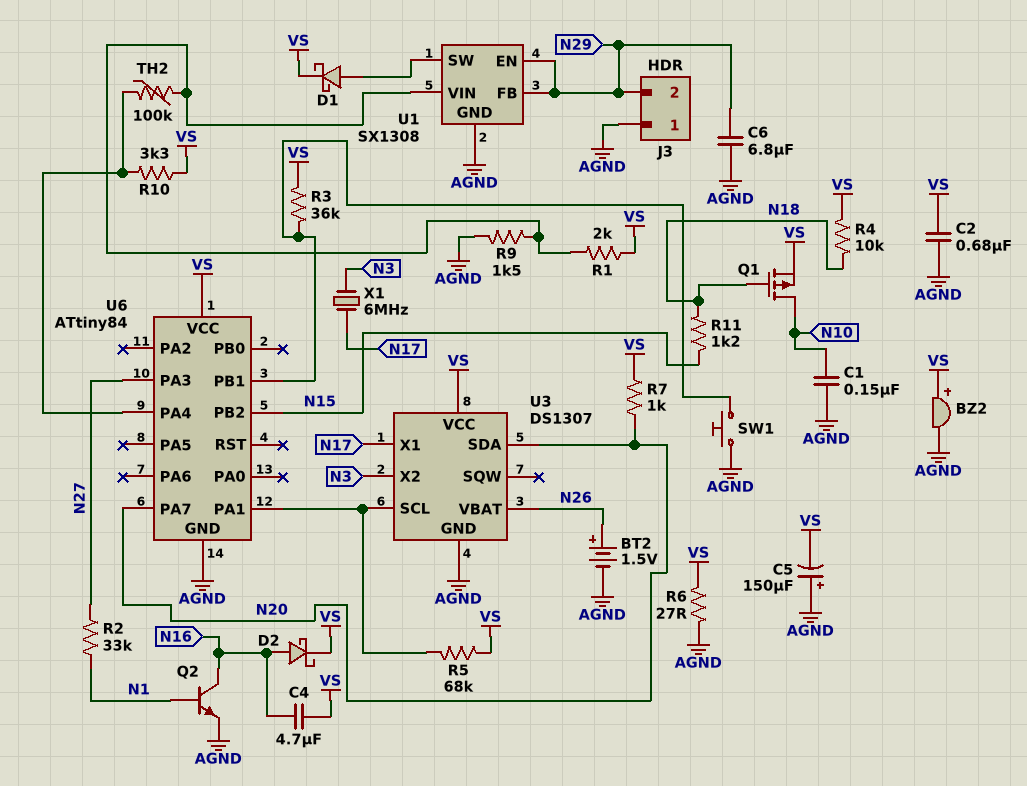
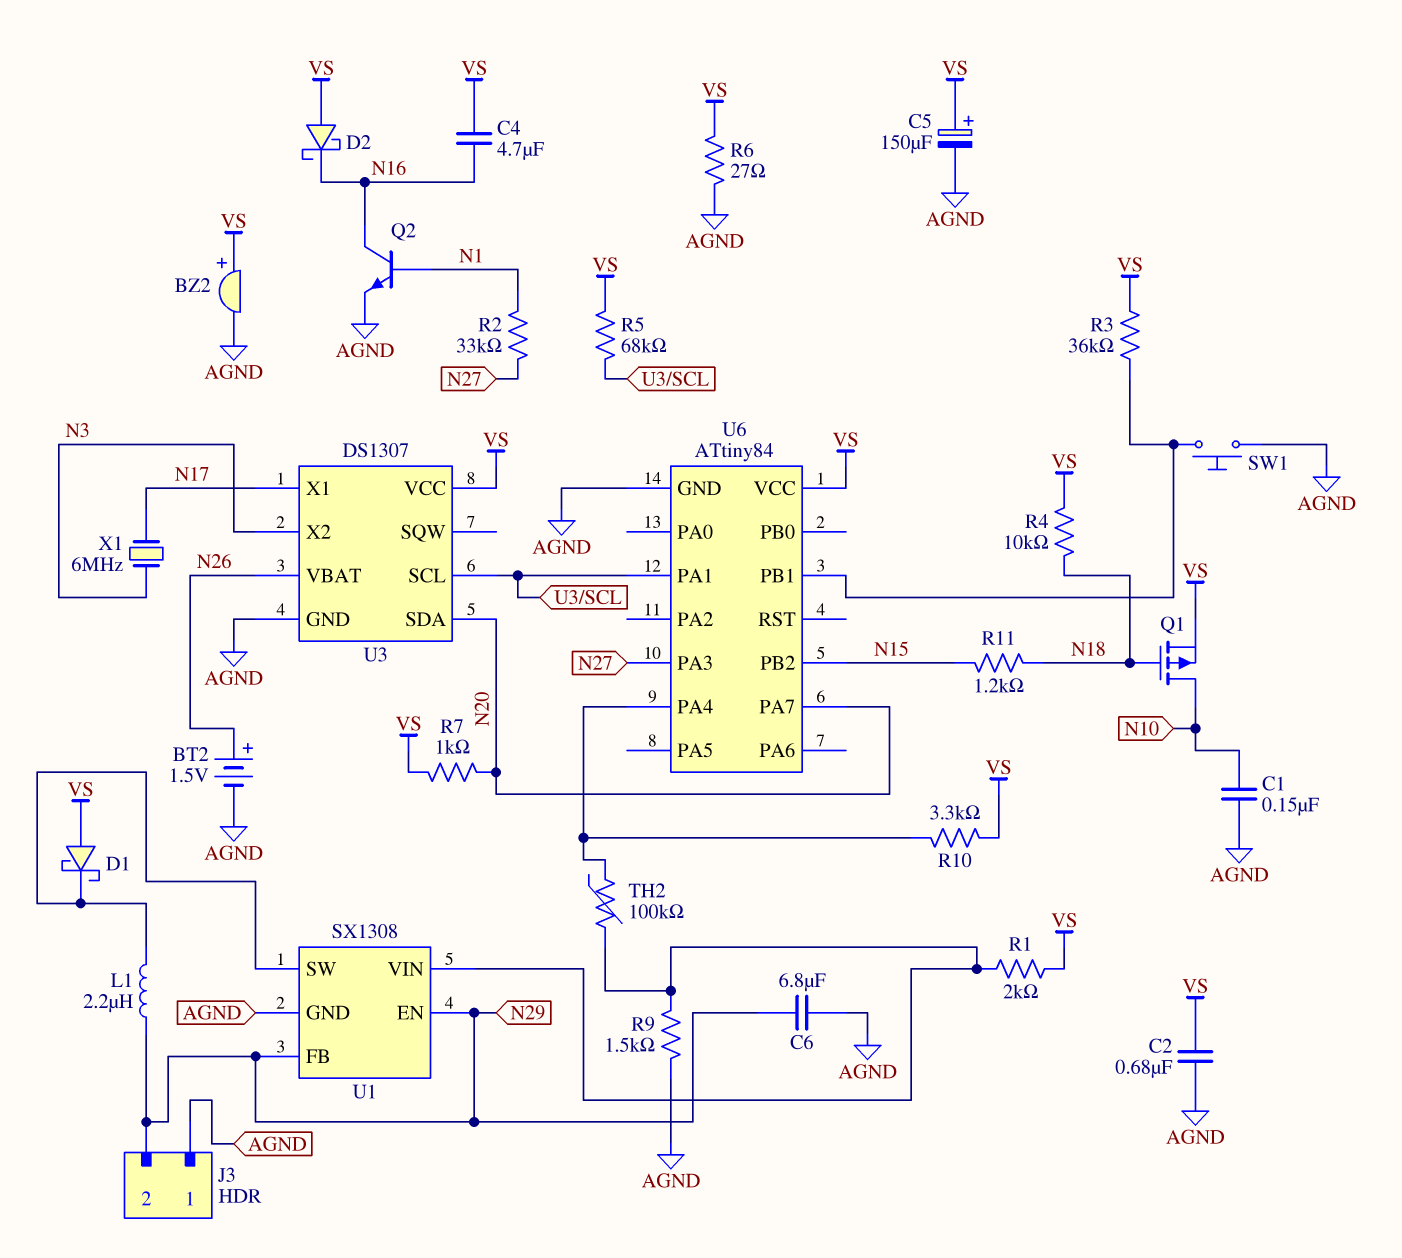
C5: 150uF (plus AGND, minus VS) -> 150uF (plus VS, minus AGND)
D1: schottky (A U1/SW, K VS) -> schottky (A VS, K U1/SW)
D2: schottky (A N16, K VS) -> schottky (A VS, K N16)
L1: none -> 2.2uH (N29, U1/SW)

